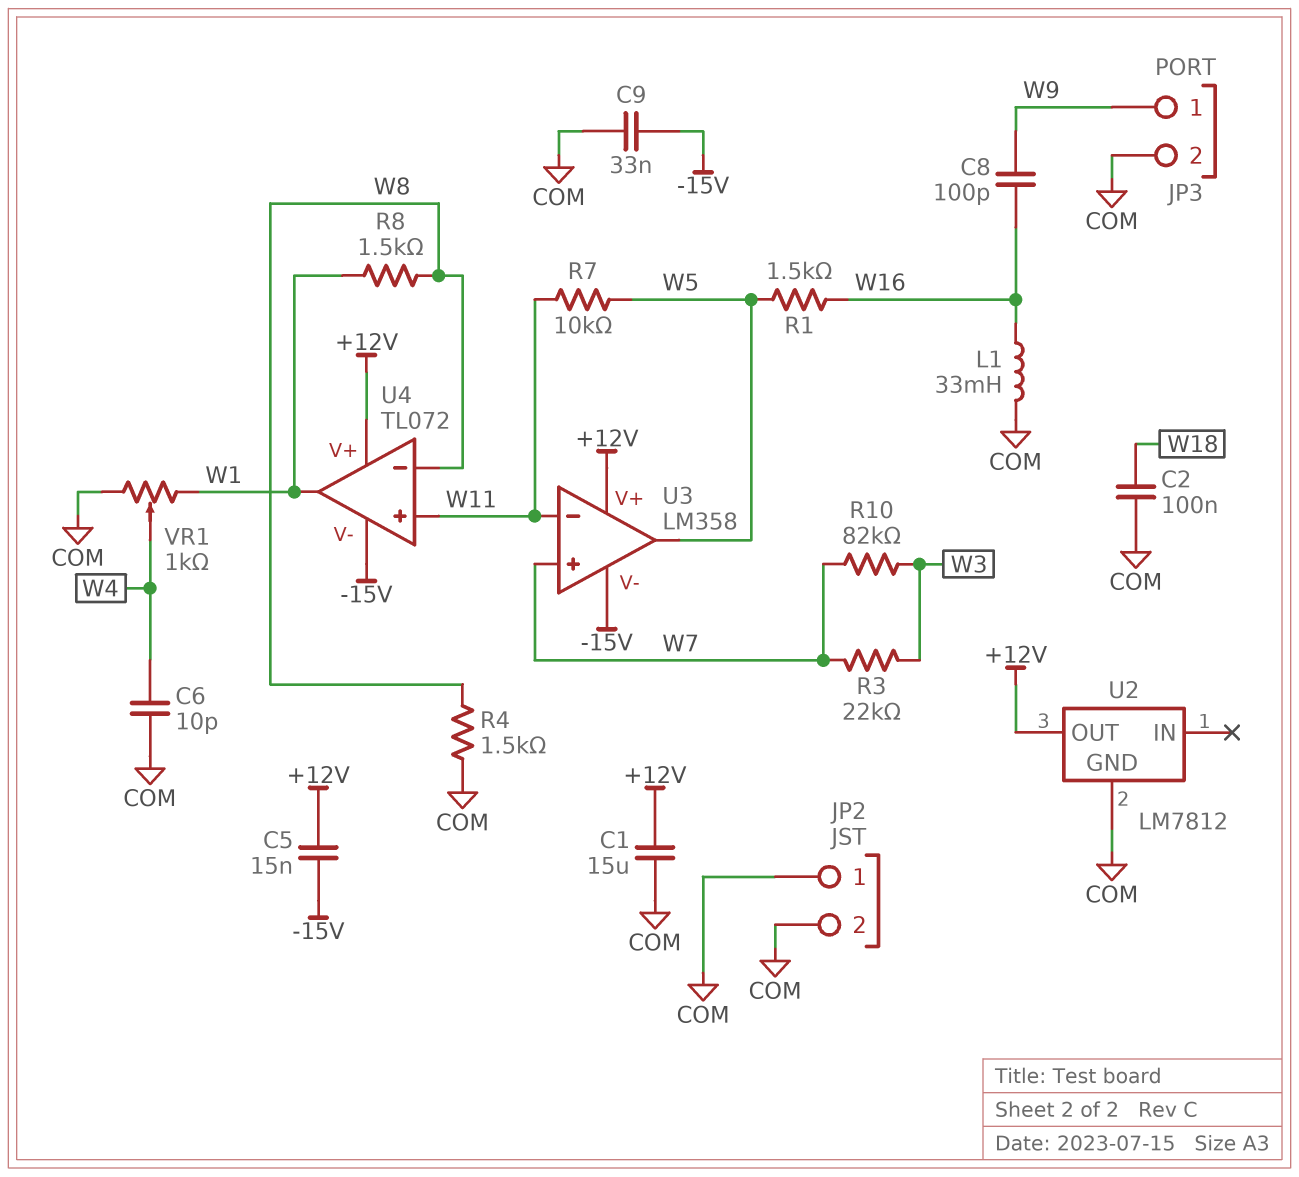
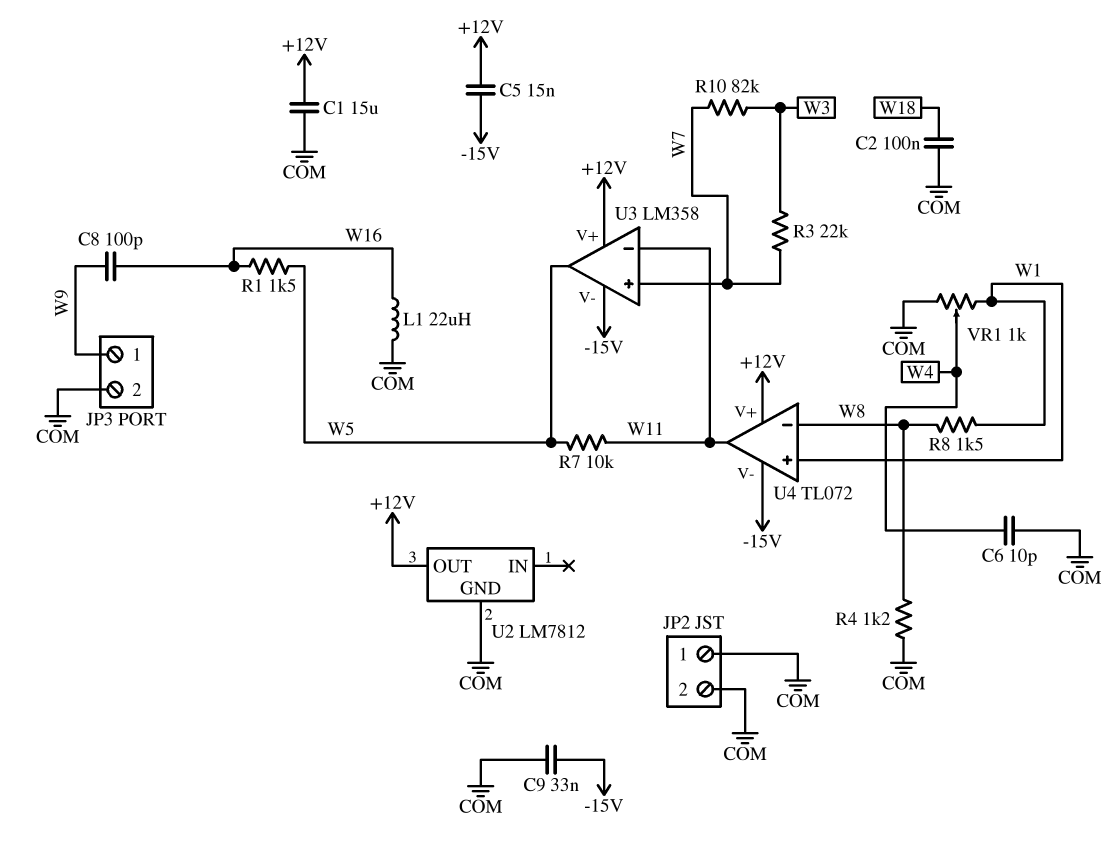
L1: 33mH (COM, W16) -> 22uH (COM, W16)
R4: 1.5k (COM, W8) -> 1.2k (COM, W8)
U4 pin in+: W11 -> W1
U4 pin out: W1 -> W11

